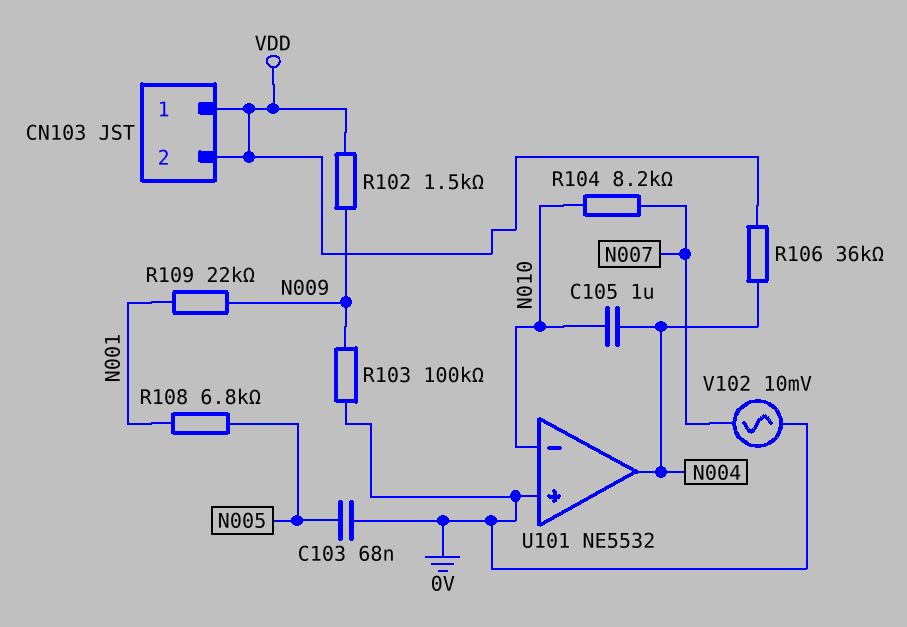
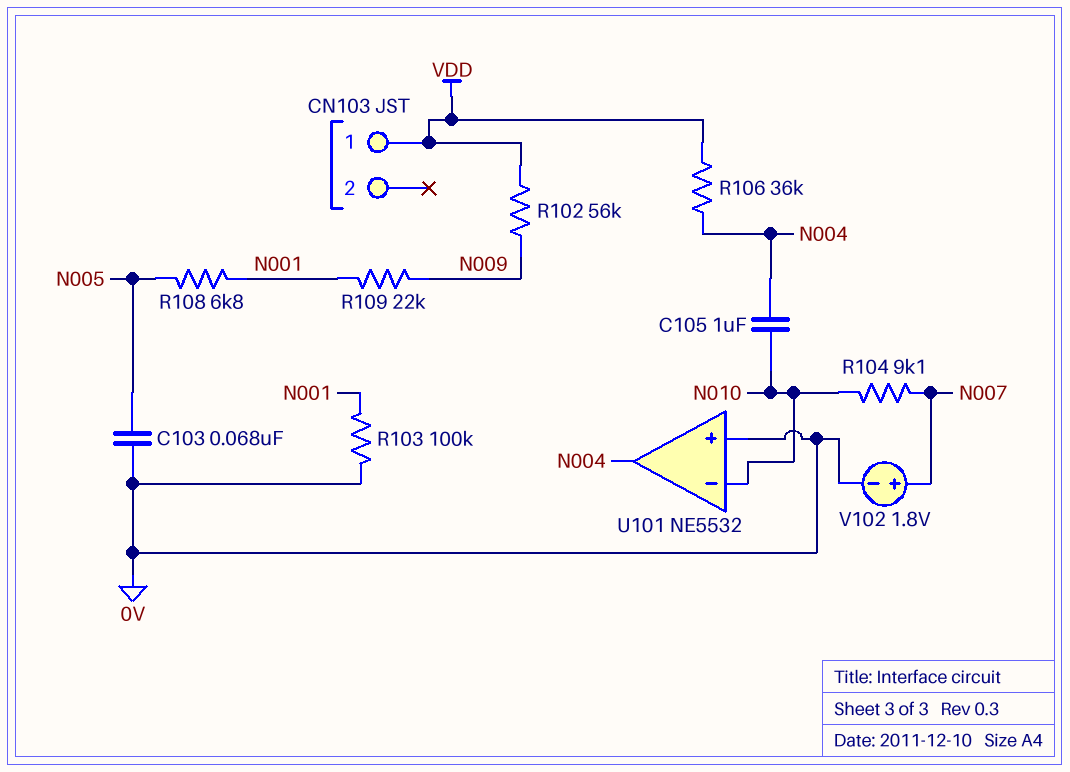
CN103 pin 2: VDD -> none
R102: 1.5k (N009, VDD) -> 56k (N009, VDD)
R103: 100k (0V, N009) -> 100k (0V, N001)
R104: 8.2k (N007, N010) -> 9.1k (N007, N010)
V102: AC 10mV (0V, N007) -> 1.8V (plus N007, minus 0V)

